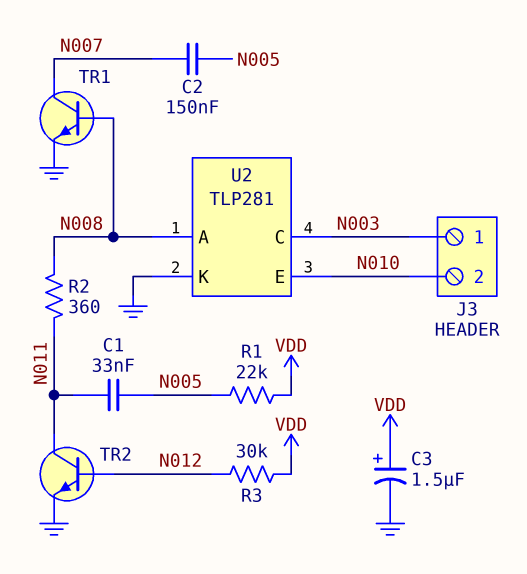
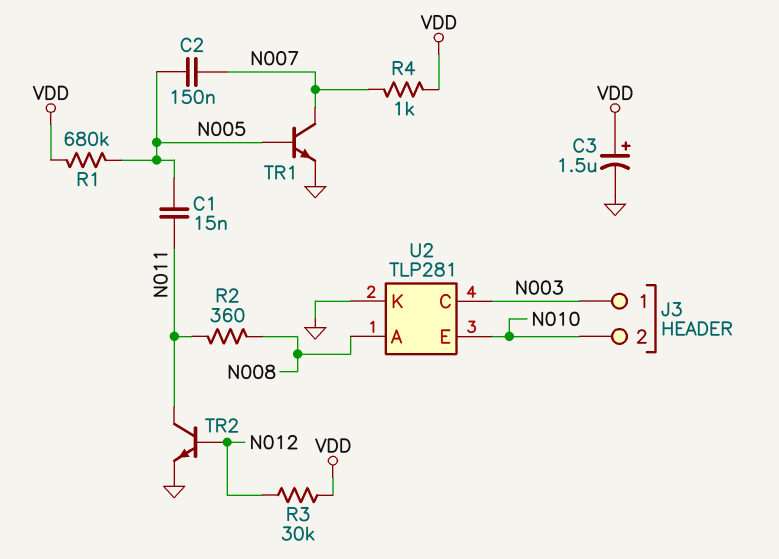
C1: 33nF (N005, N011) -> 15nF (N005, N011)
R1: 22k (N005, VDD) -> 680k (N005, VDD)
R4: none -> 1k (N007, VDD)
TR1: NPN (B N008, C N007, E GND) -> NPN (B N005, C N007, E GND)

